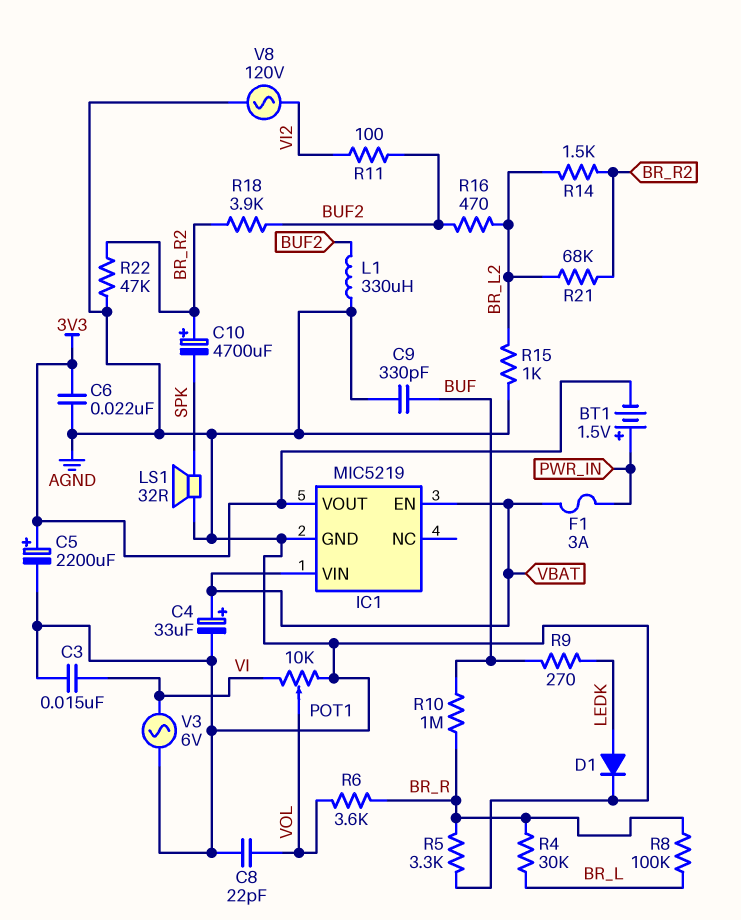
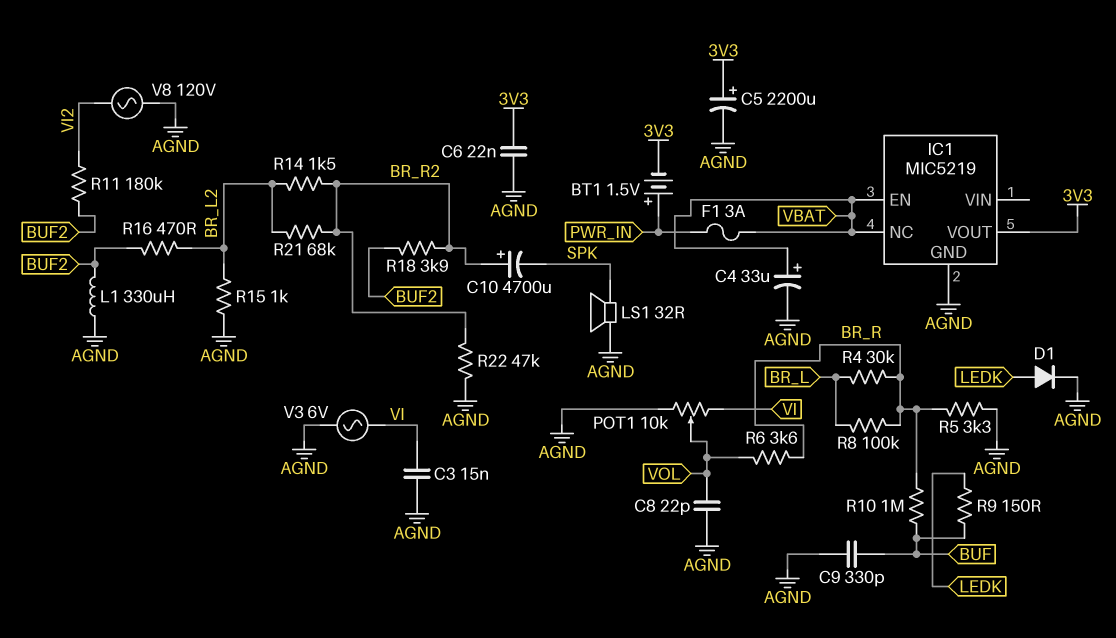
IC1 pin NC: none -> VBAT
IC1 pin VIN: VBAT -> none
R9: 270 (BUF, LEDK) -> 150 (BUF, LEDK)
R11: 100 (BUF2, VI2) -> 180k (BUF2, VI2)

